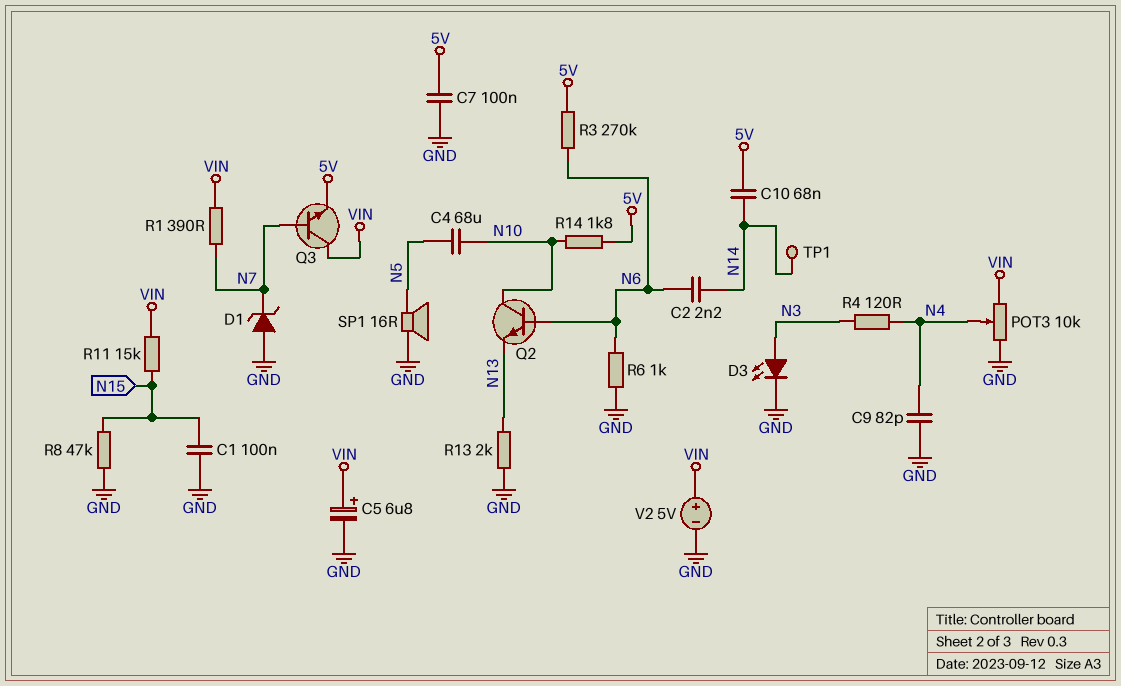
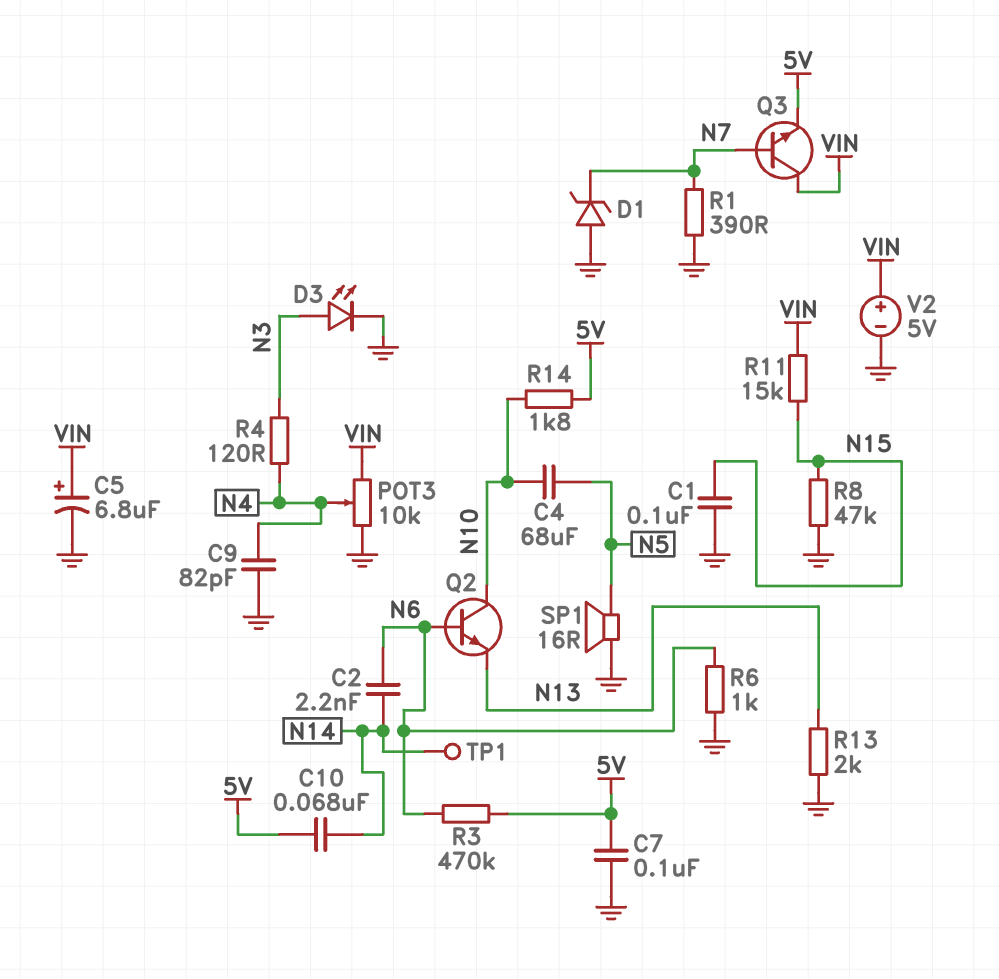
R1: 390 (N7, VIN) -> 390 (GND, N7)
R3: 270k (5V, N6) -> 470k (5V, N6)

